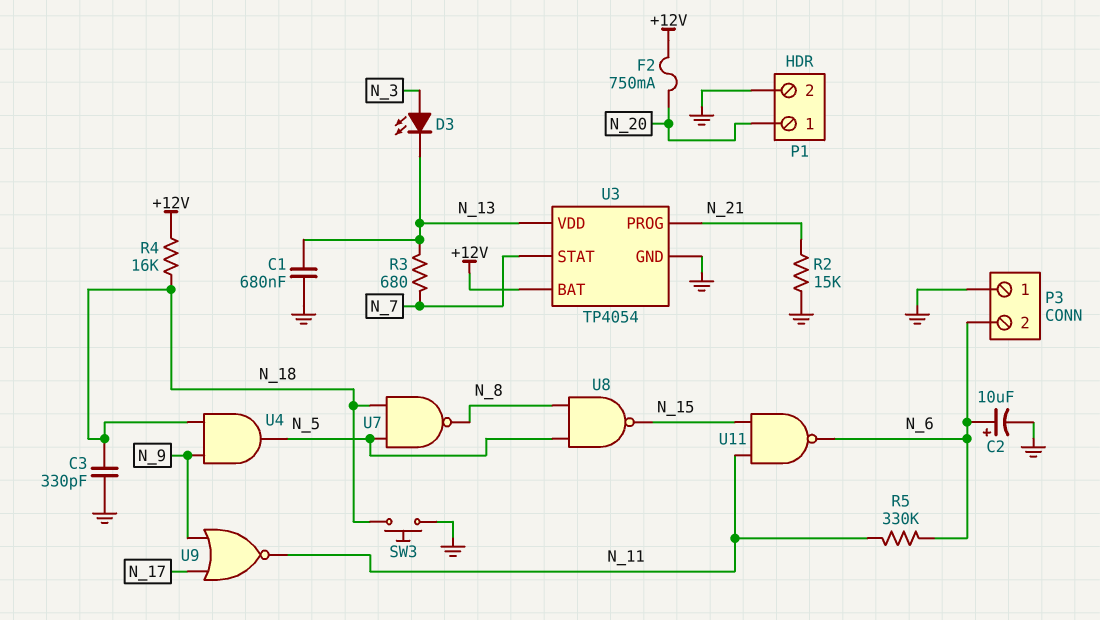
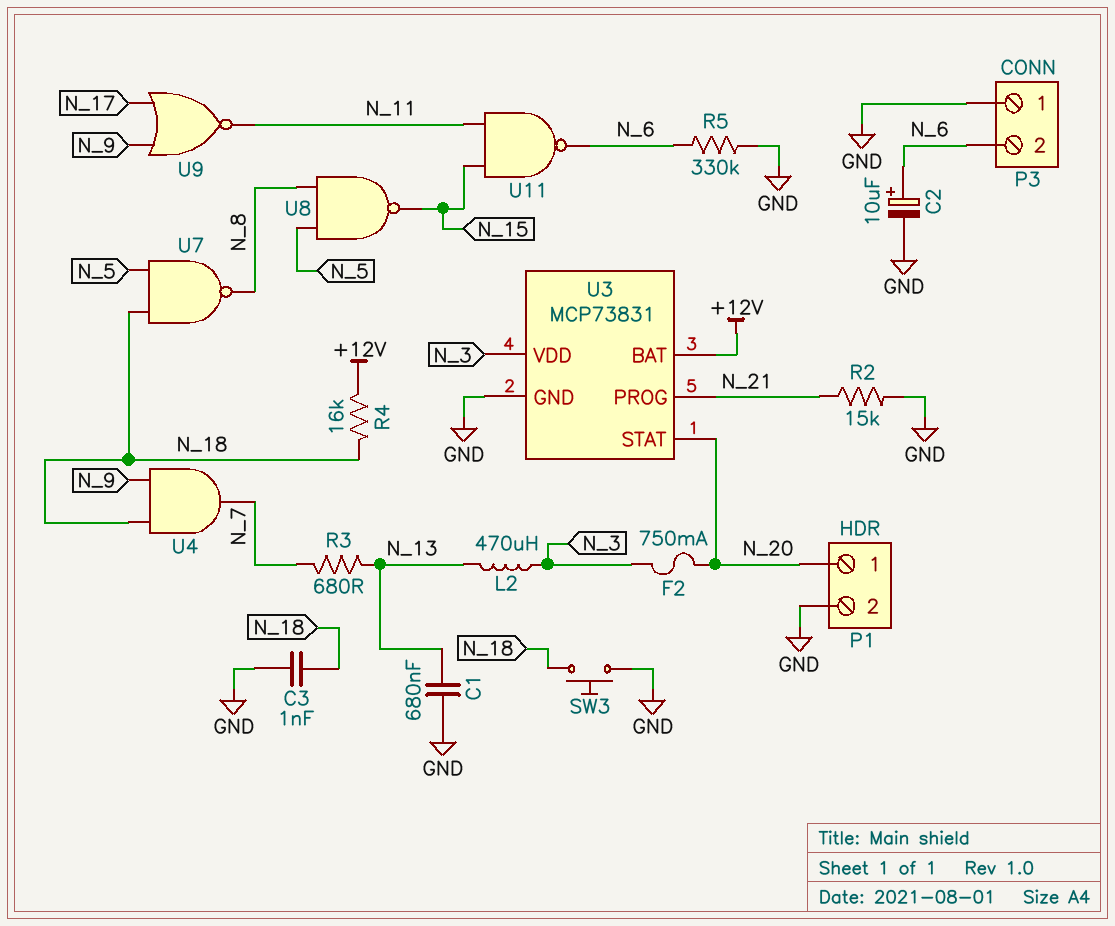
C3: 330pF (GND, N_18) -> 1nF (GND, N_18)
D3: LED (A N_3, K N_13) -> none
F2: 750mA (+12V, N_20) -> 750mA (N_3, N_20)
L2: none -> 470uH (N_3, N_13)
R5: 330k (N_6, N_11) -> 330k (GND, N_6)
U3: TP4054 -> MCP73831
U3 pin STAT: N_7 -> N_20
U3 pin VDD: N_13 -> N_3
U4: AND (in N_9, in N_18, out N_5) -> AND (in N_9, in N_18, out N_7)

